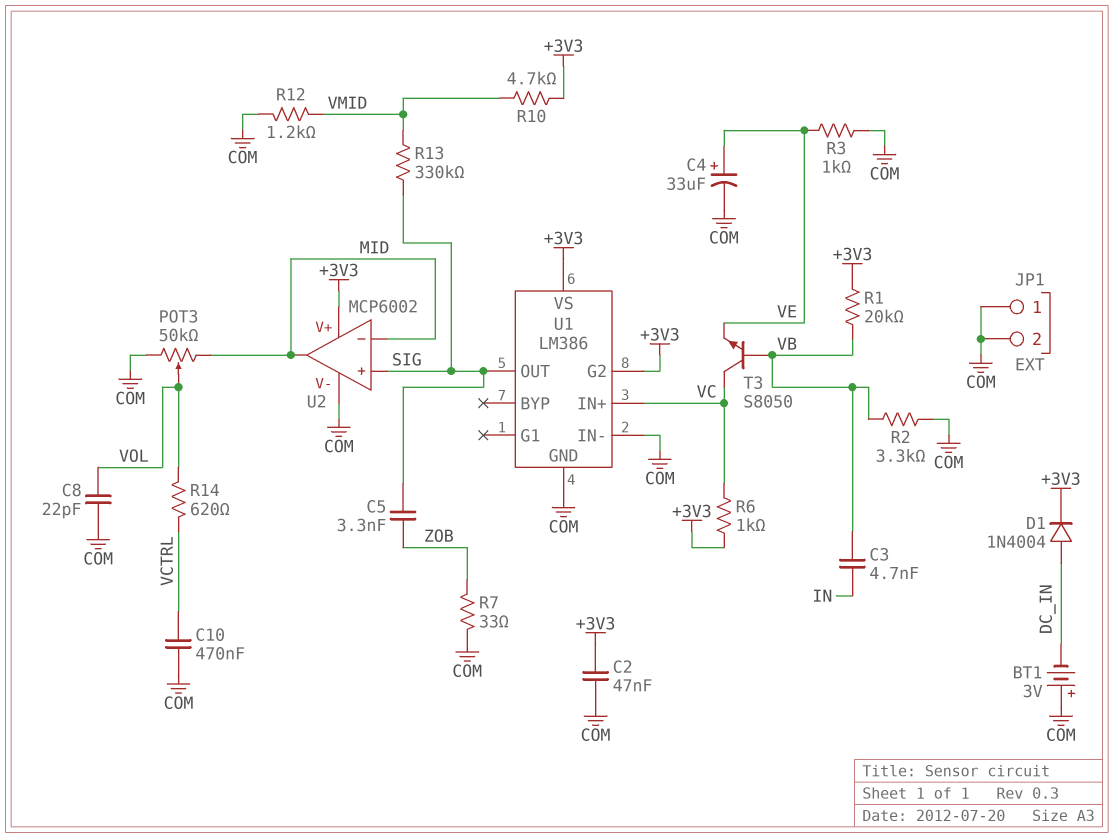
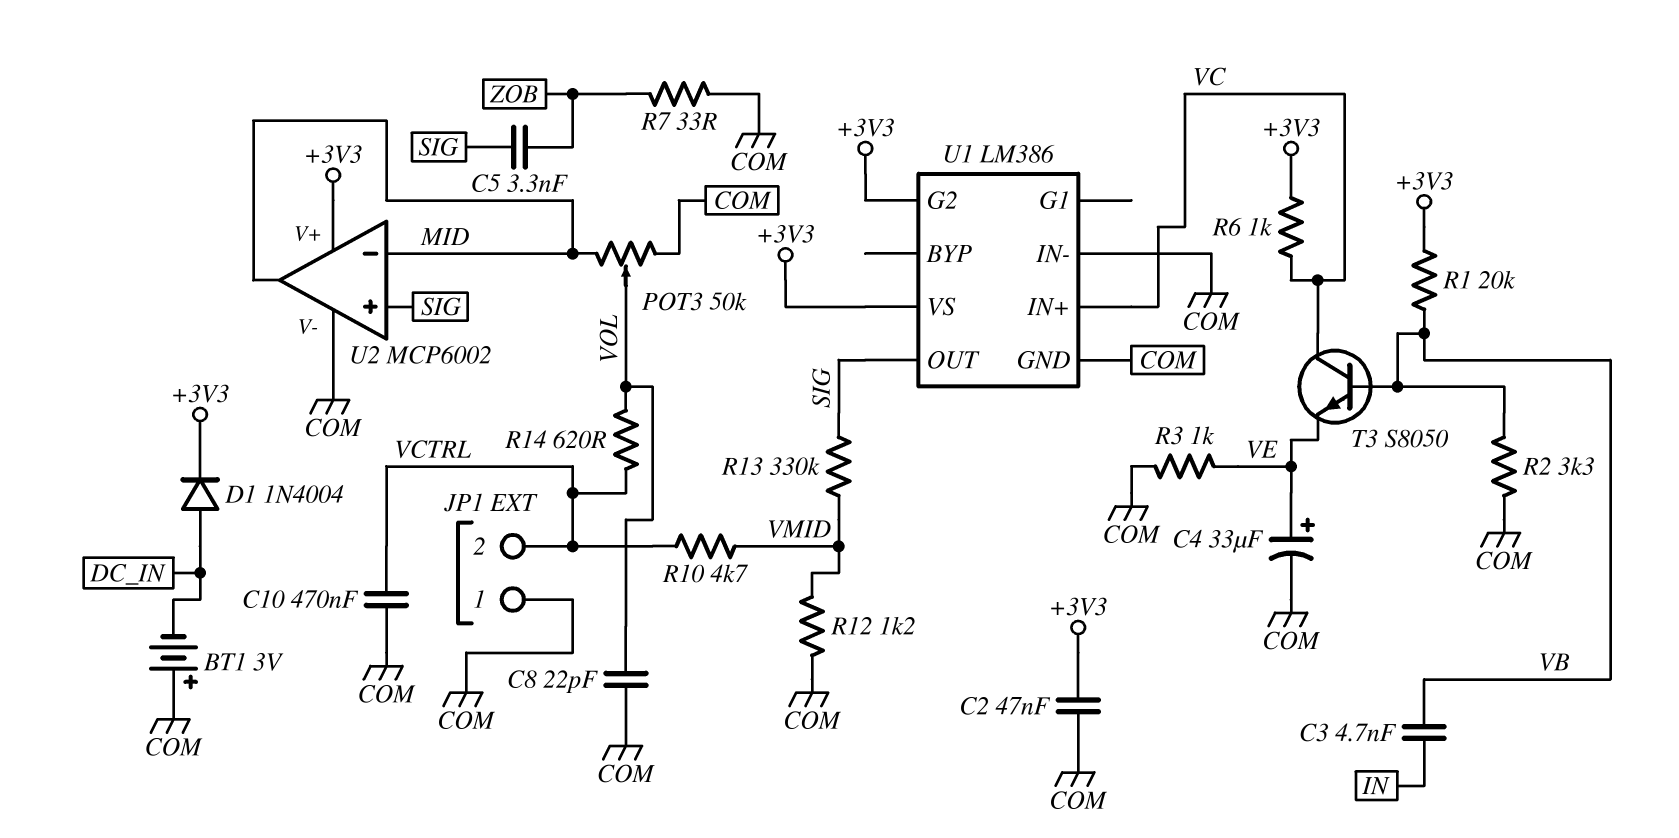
JP1 pin 2: COM -> VCTRL
R10: 4.7k (+3V3, VMID) -> 4.7k (VCTRL, VMID)

